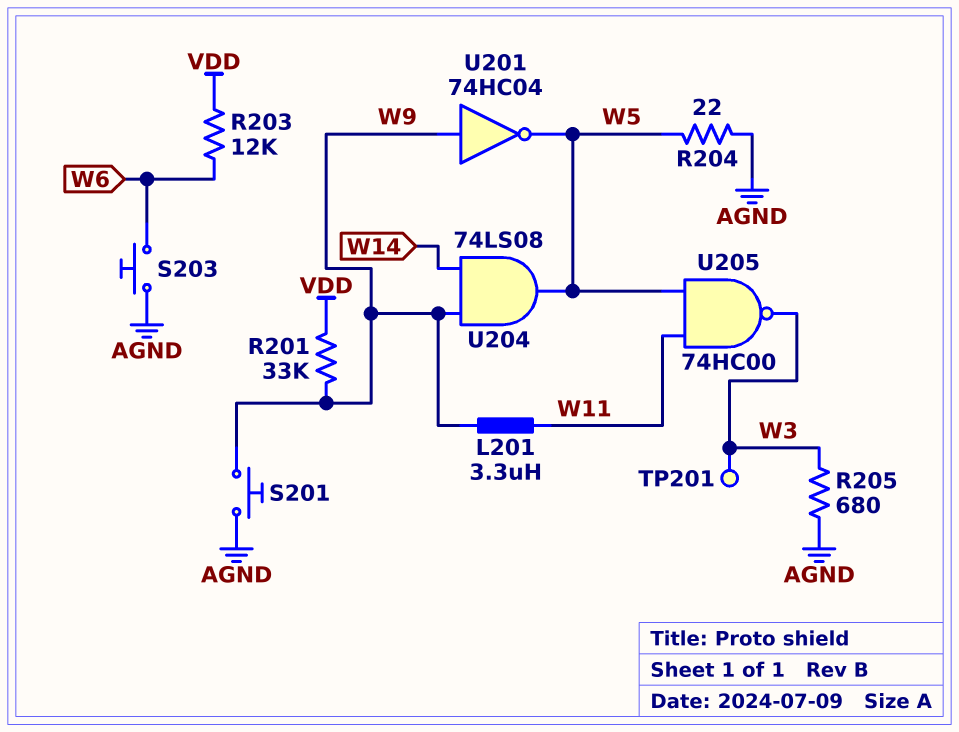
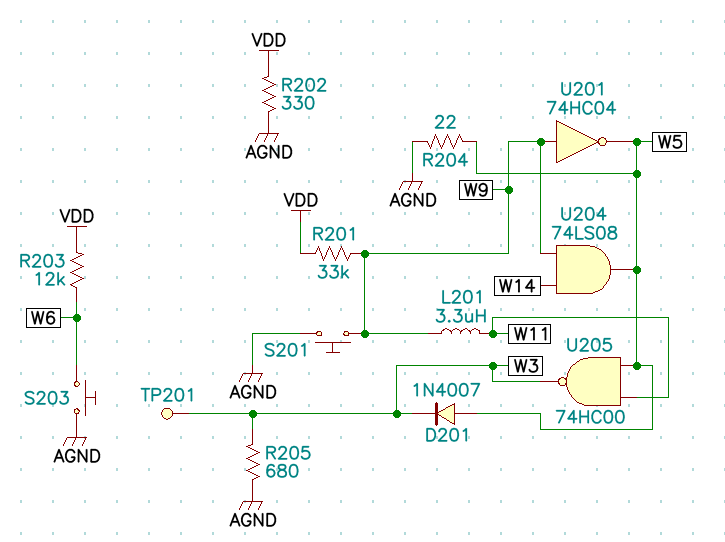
D201: none -> diode 1N4007 (A W5, K W3)
R202: none -> 330 (AGND, VDD)

